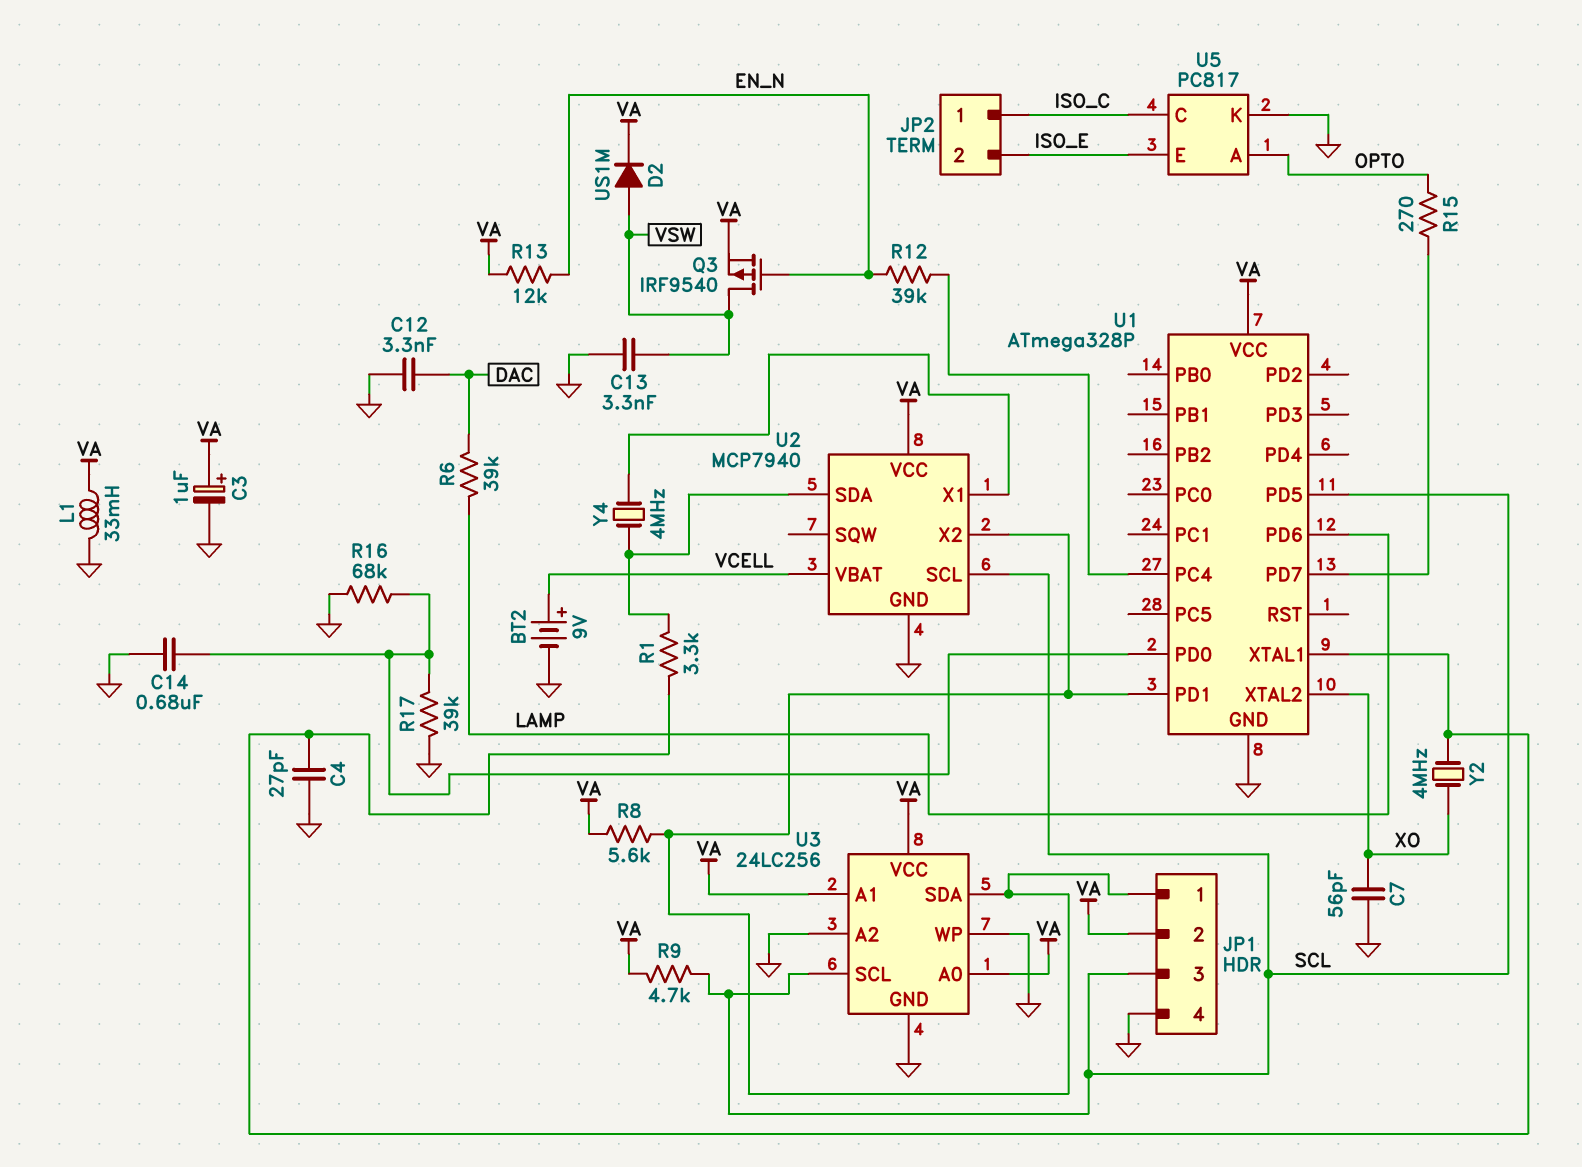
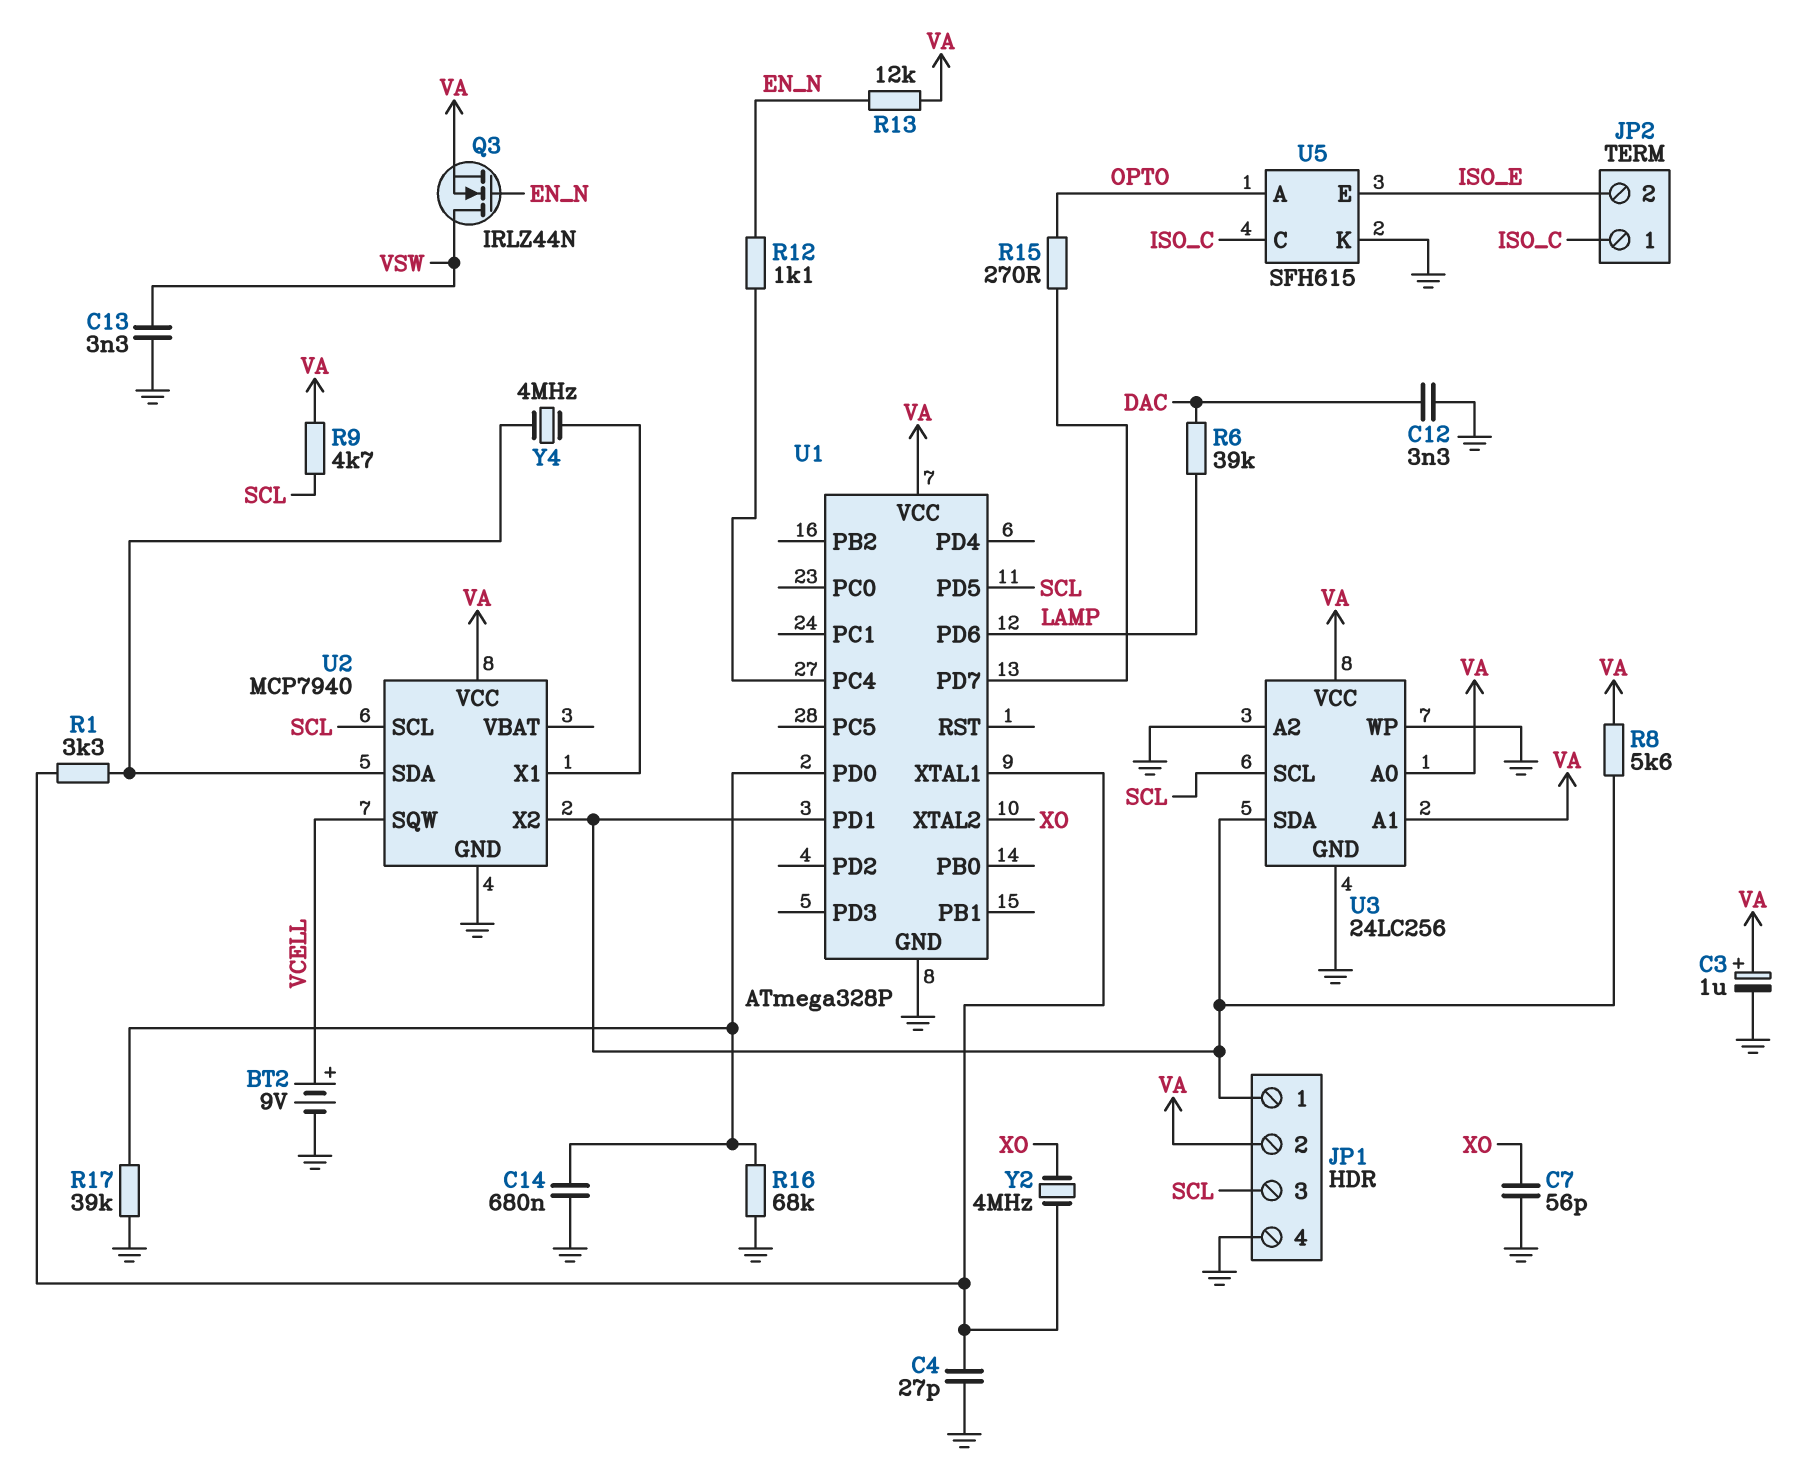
D2: diode US1M (A VSW, K VA) -> none
L1: 33mH (GND, VA) -> none
Q3: PMOS IRF9540 (G EN_N, D VSW, S VA) -> NMOS IRLZ44N (G EN_N, D VSW, S VA)
R12: 39k (EN_N, U1/PC4) -> 1.1k (EN_N, U1/PC4)
U2 pin SQW: none -> VCELL
U2 pin VBAT: VCELL -> none
U5: PC817 -> SFH615

